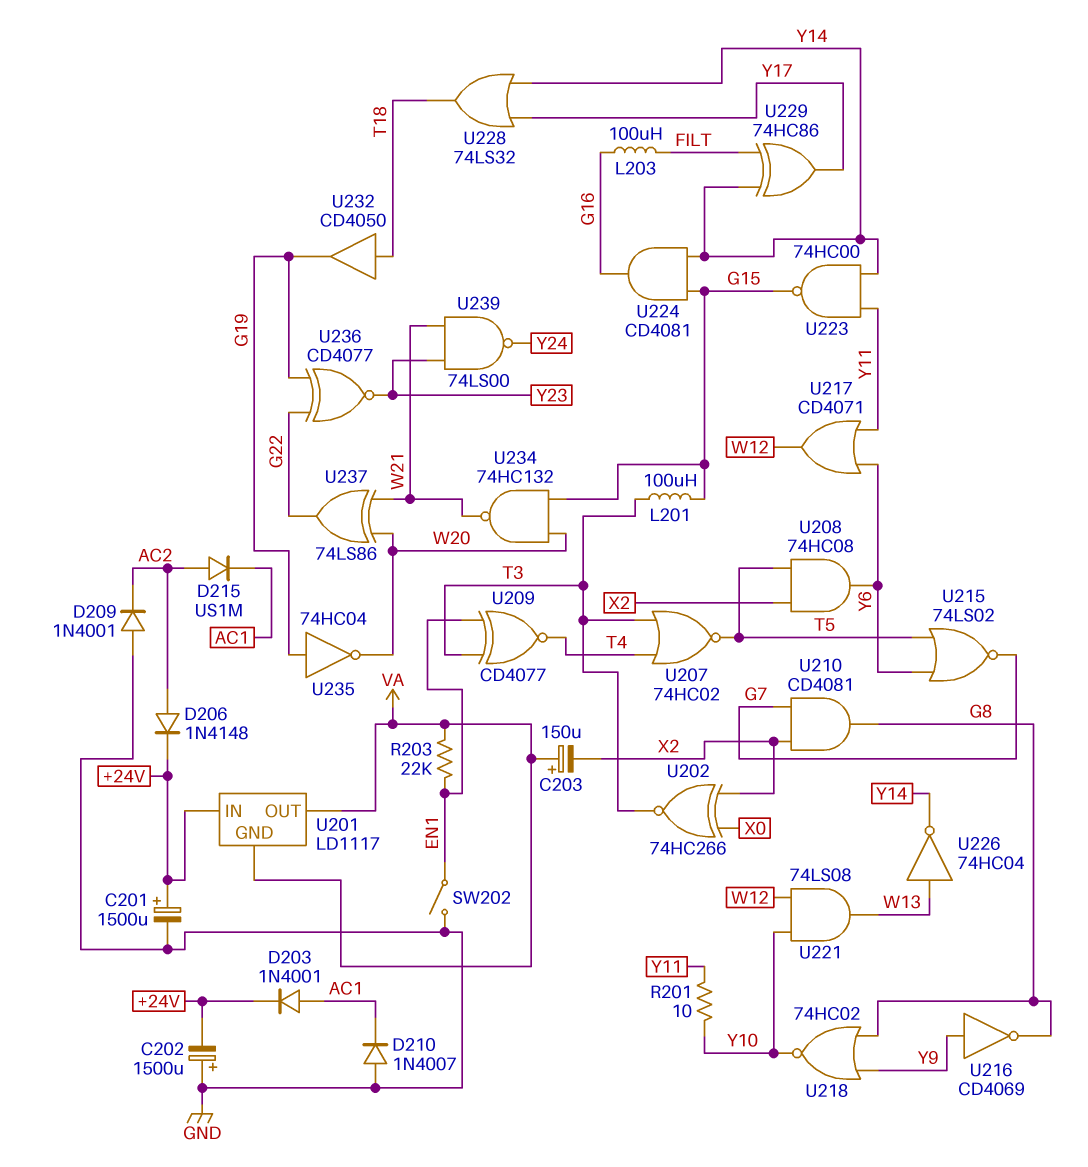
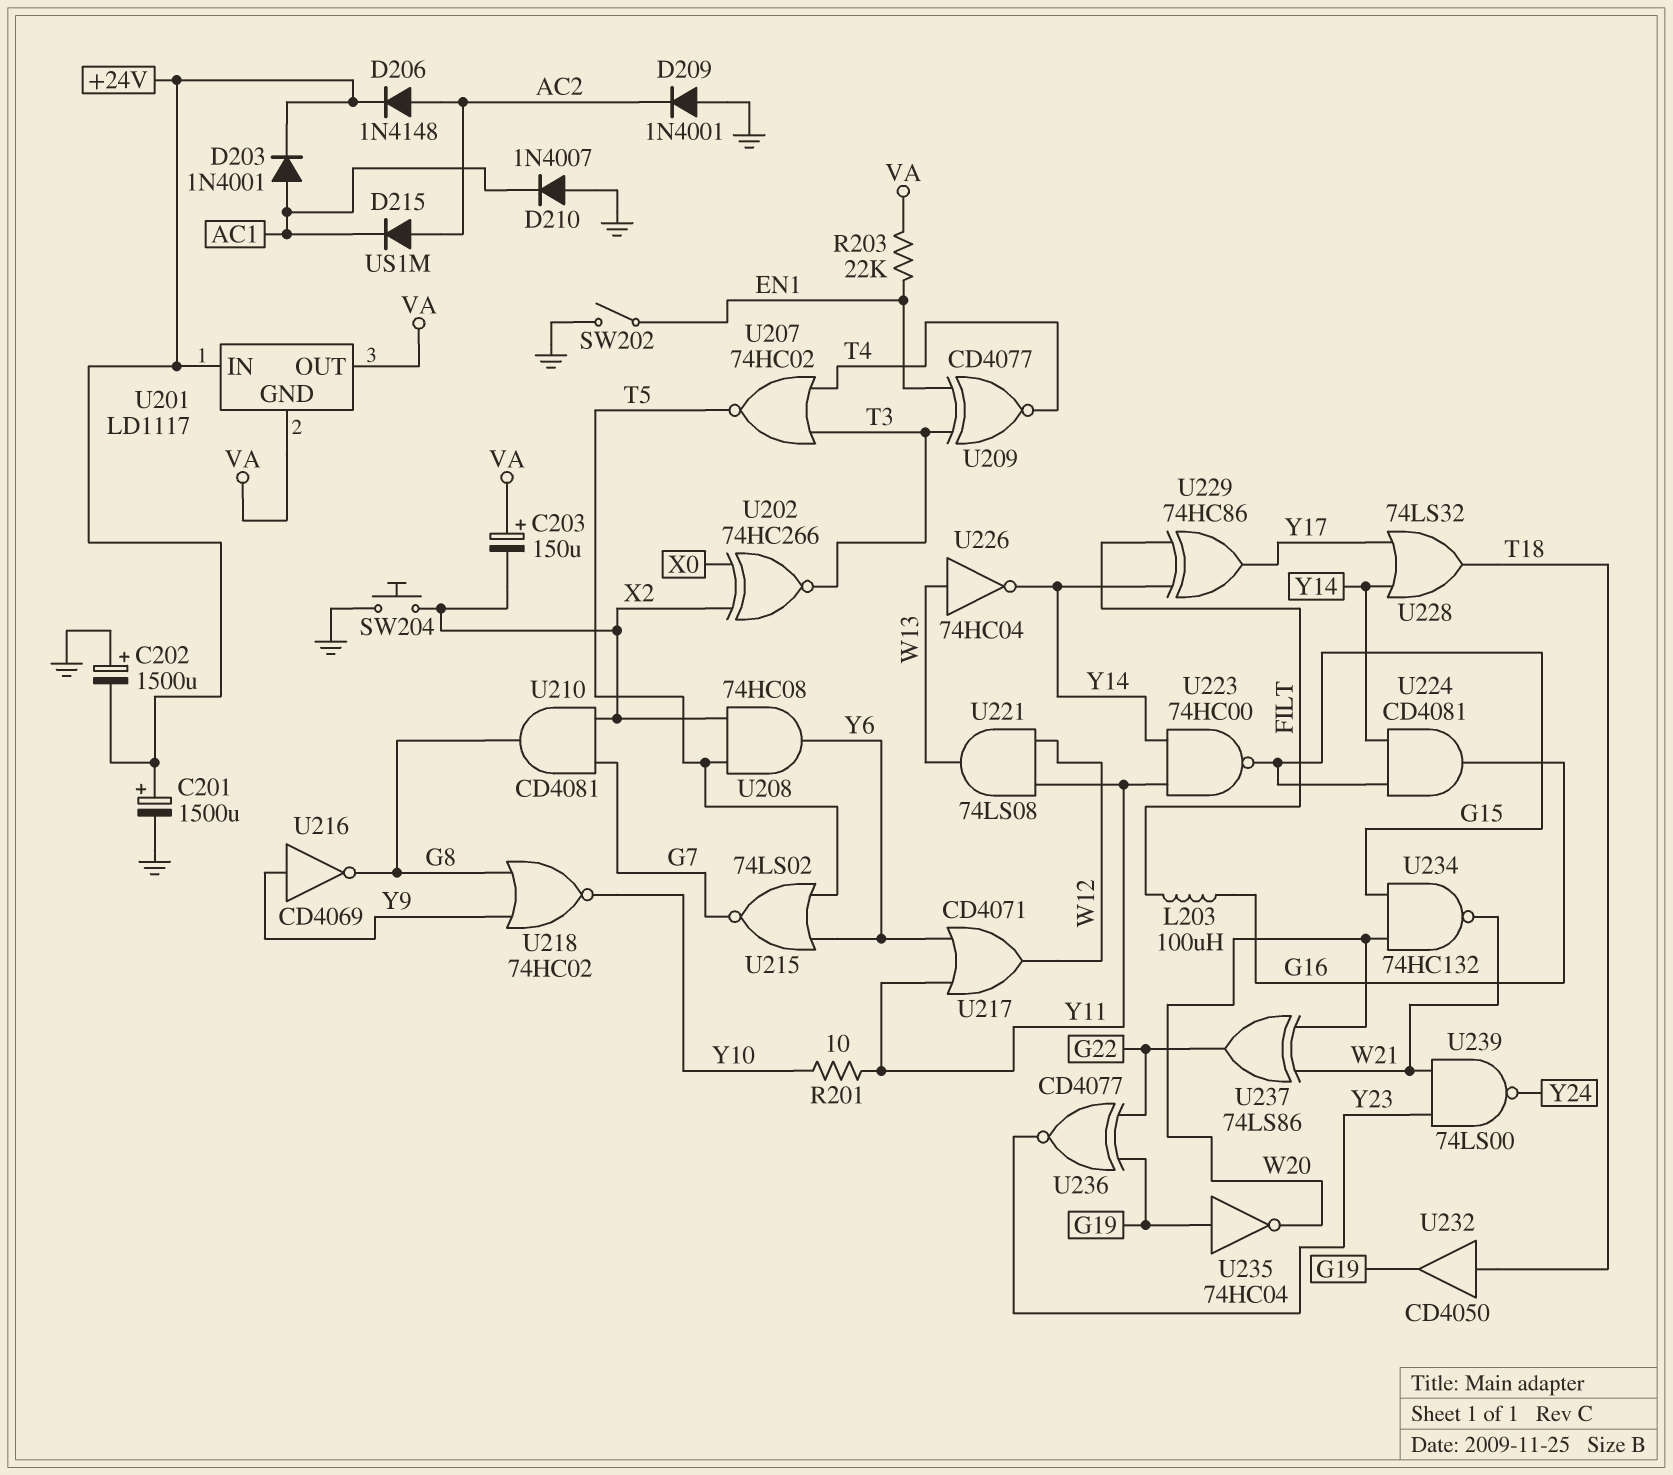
L201: 100uH (G15, T3) -> none
SW204: none -> button (GND, X2)
U221: AND 74LS08 (in W12, in Y10, out W13) -> AND 74LS08 (in W12, in Y11, out W13)

